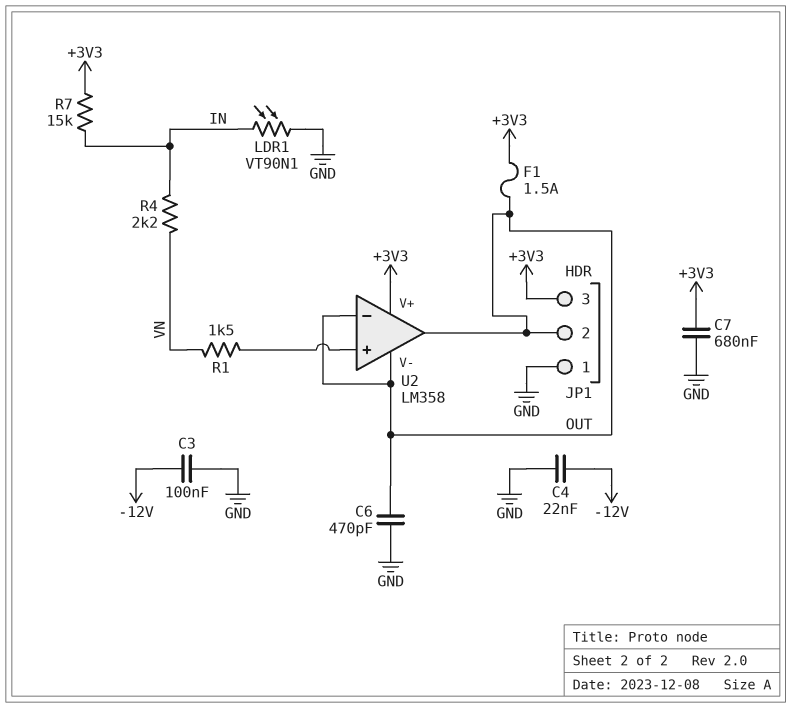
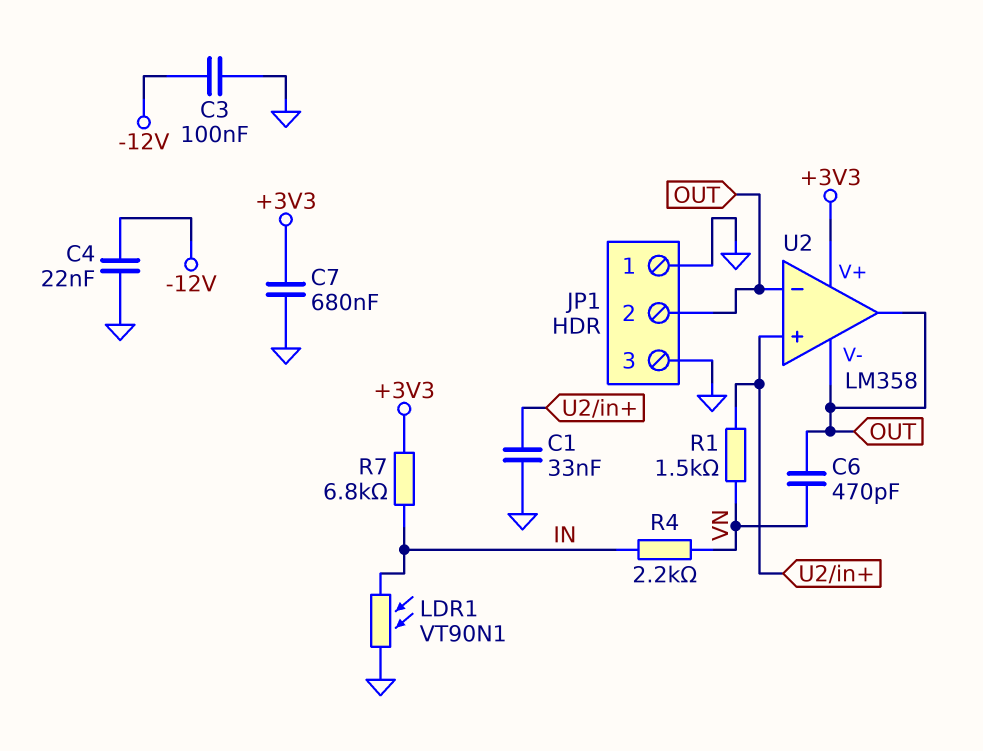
C1: none -> 33nF (GND, U2/in+)
C6: 470pF (GND, OUT) -> 470pF (OUT, VN)
F1: 1.5A (+3V3, OUT) -> none
JP1 pin 3: +3V3 -> GND
R7: 15k (+3V3, IN) -> 6.8k (+3V3, IN)

